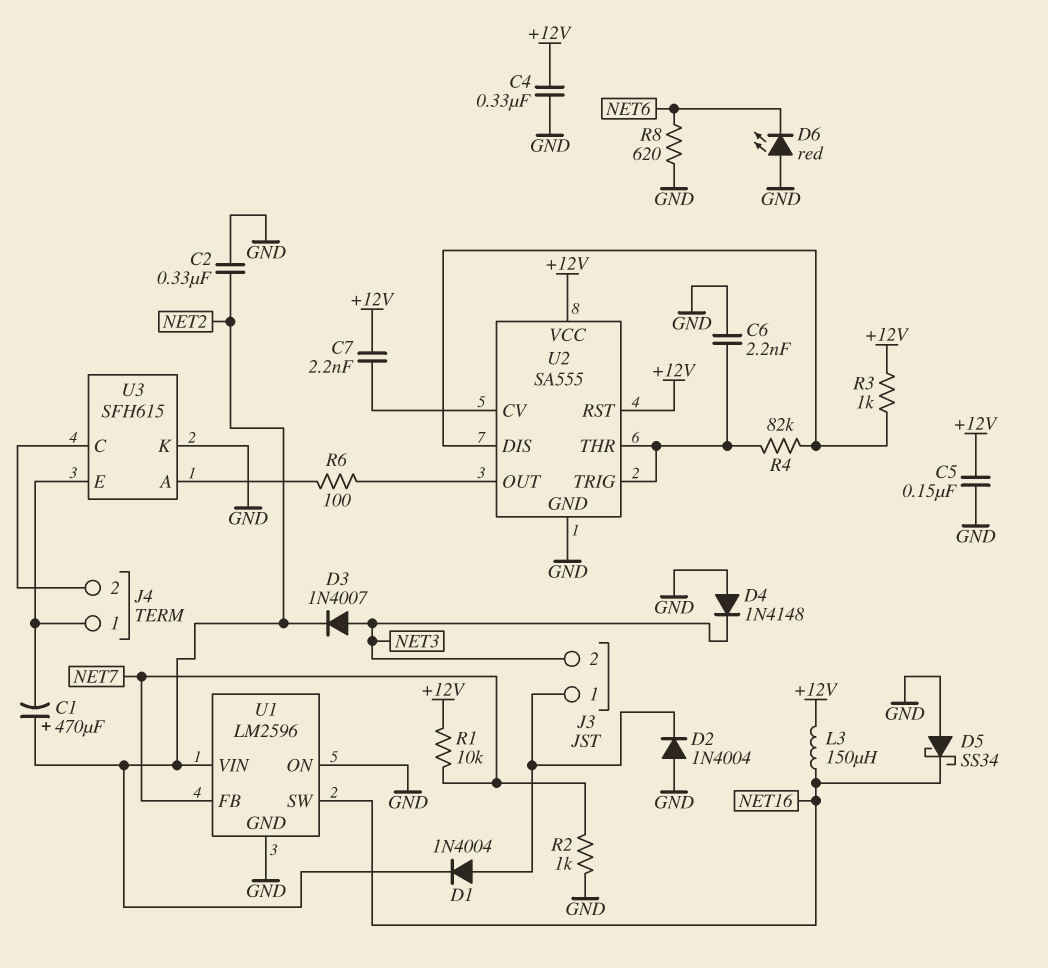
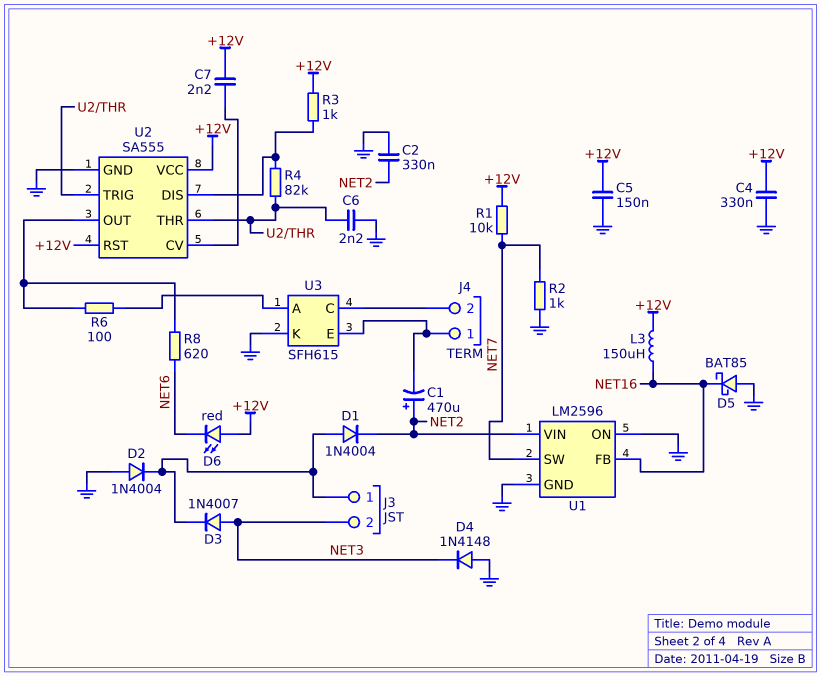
D3: diode 1N4007 (A NET3, K NET2) -> diode 1N4007 (A NET3, K J3/1)
D5: schottky SS34 (A GND, K NET16) -> schottky BAT85 (A GND, K NET16)
D6: LED red (A GND, K NET6) -> LED red (A +12V, K NET6)
R8: 620 (GND, NET6) -> 620 (NET6, U2/OUT)
U1 pin FB: NET7 -> NET16
U1 pin SW: NET16 -> NET7

